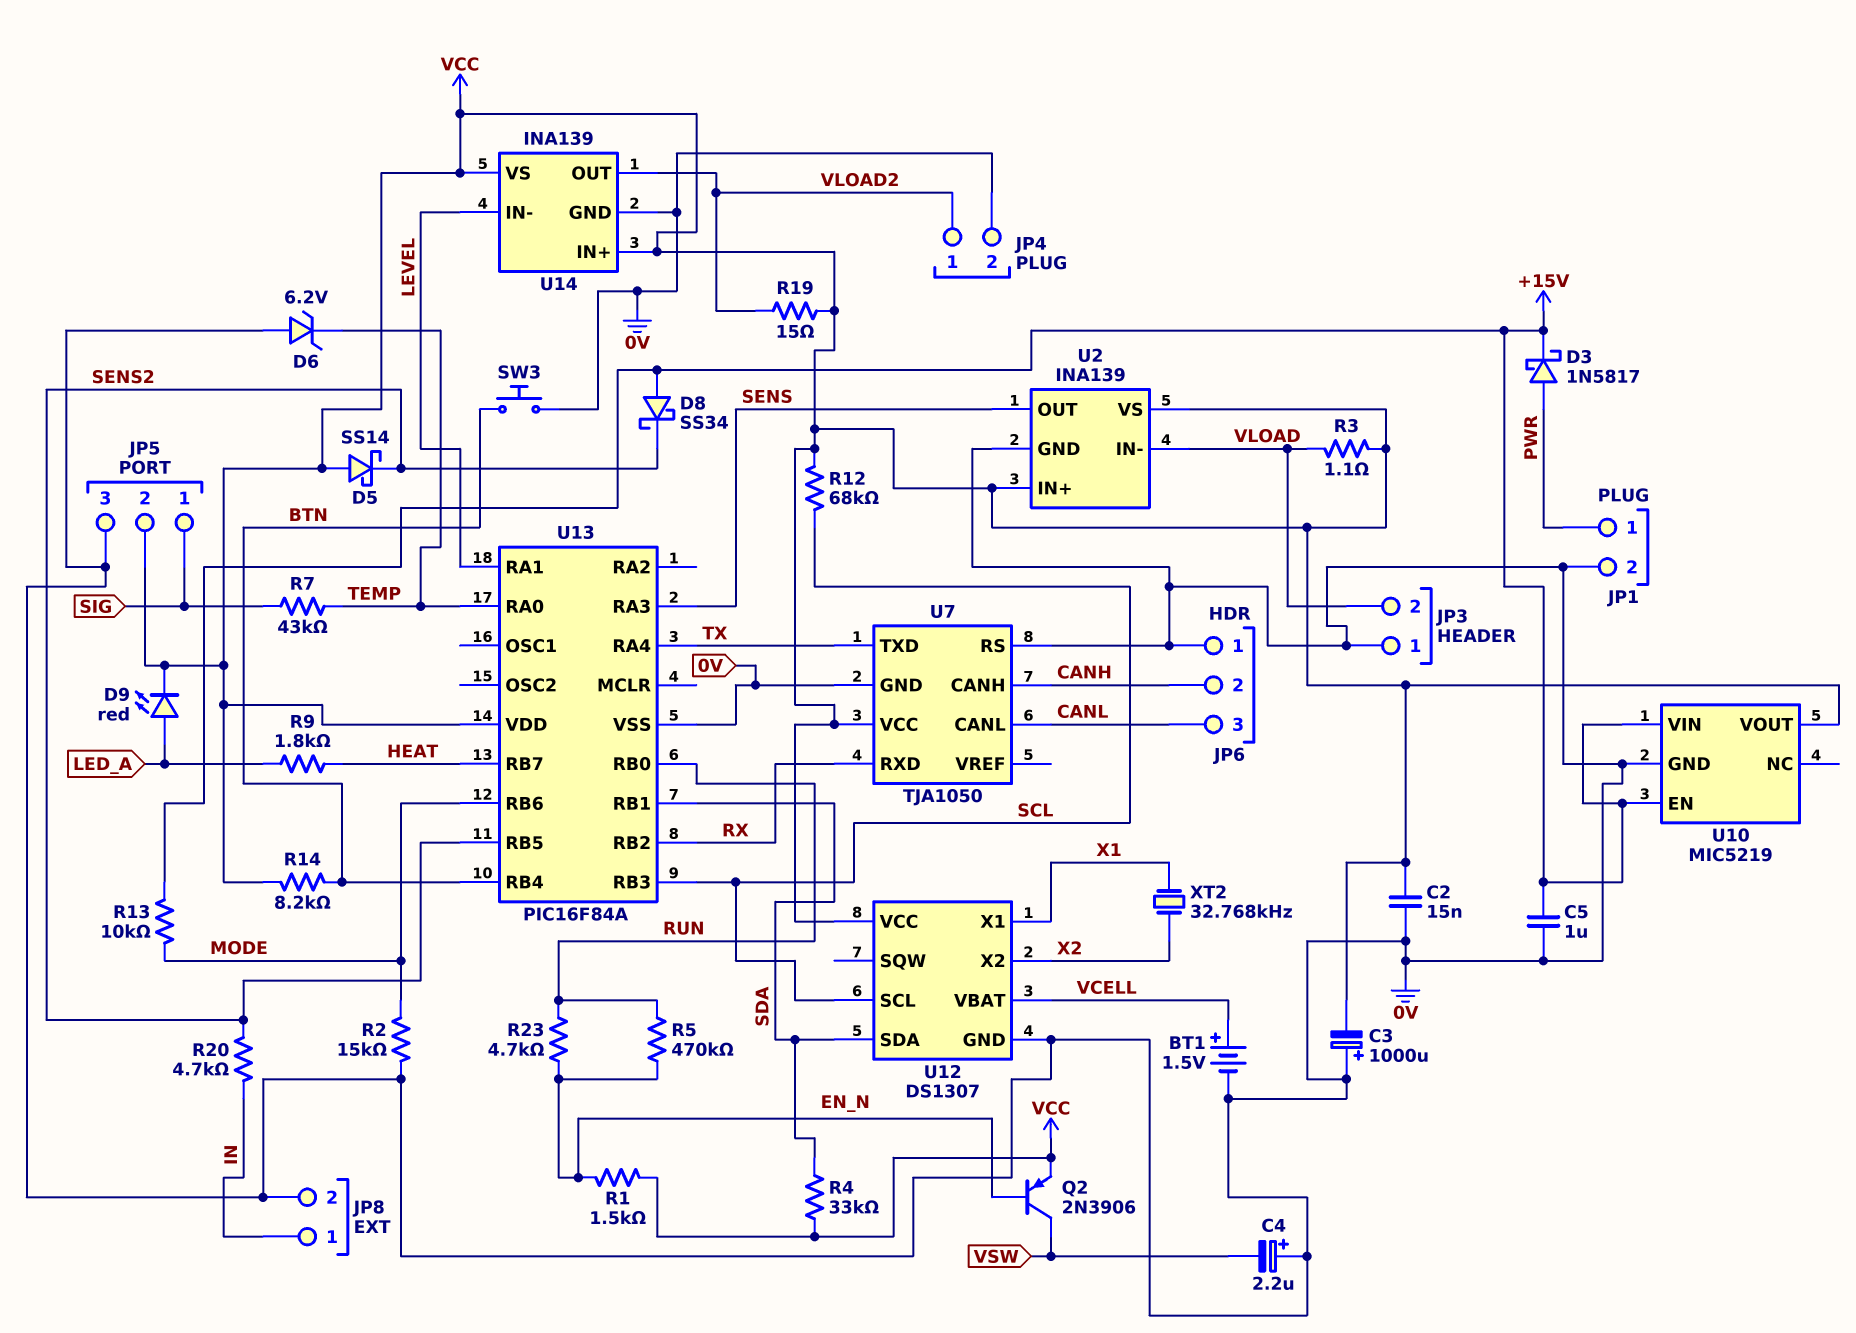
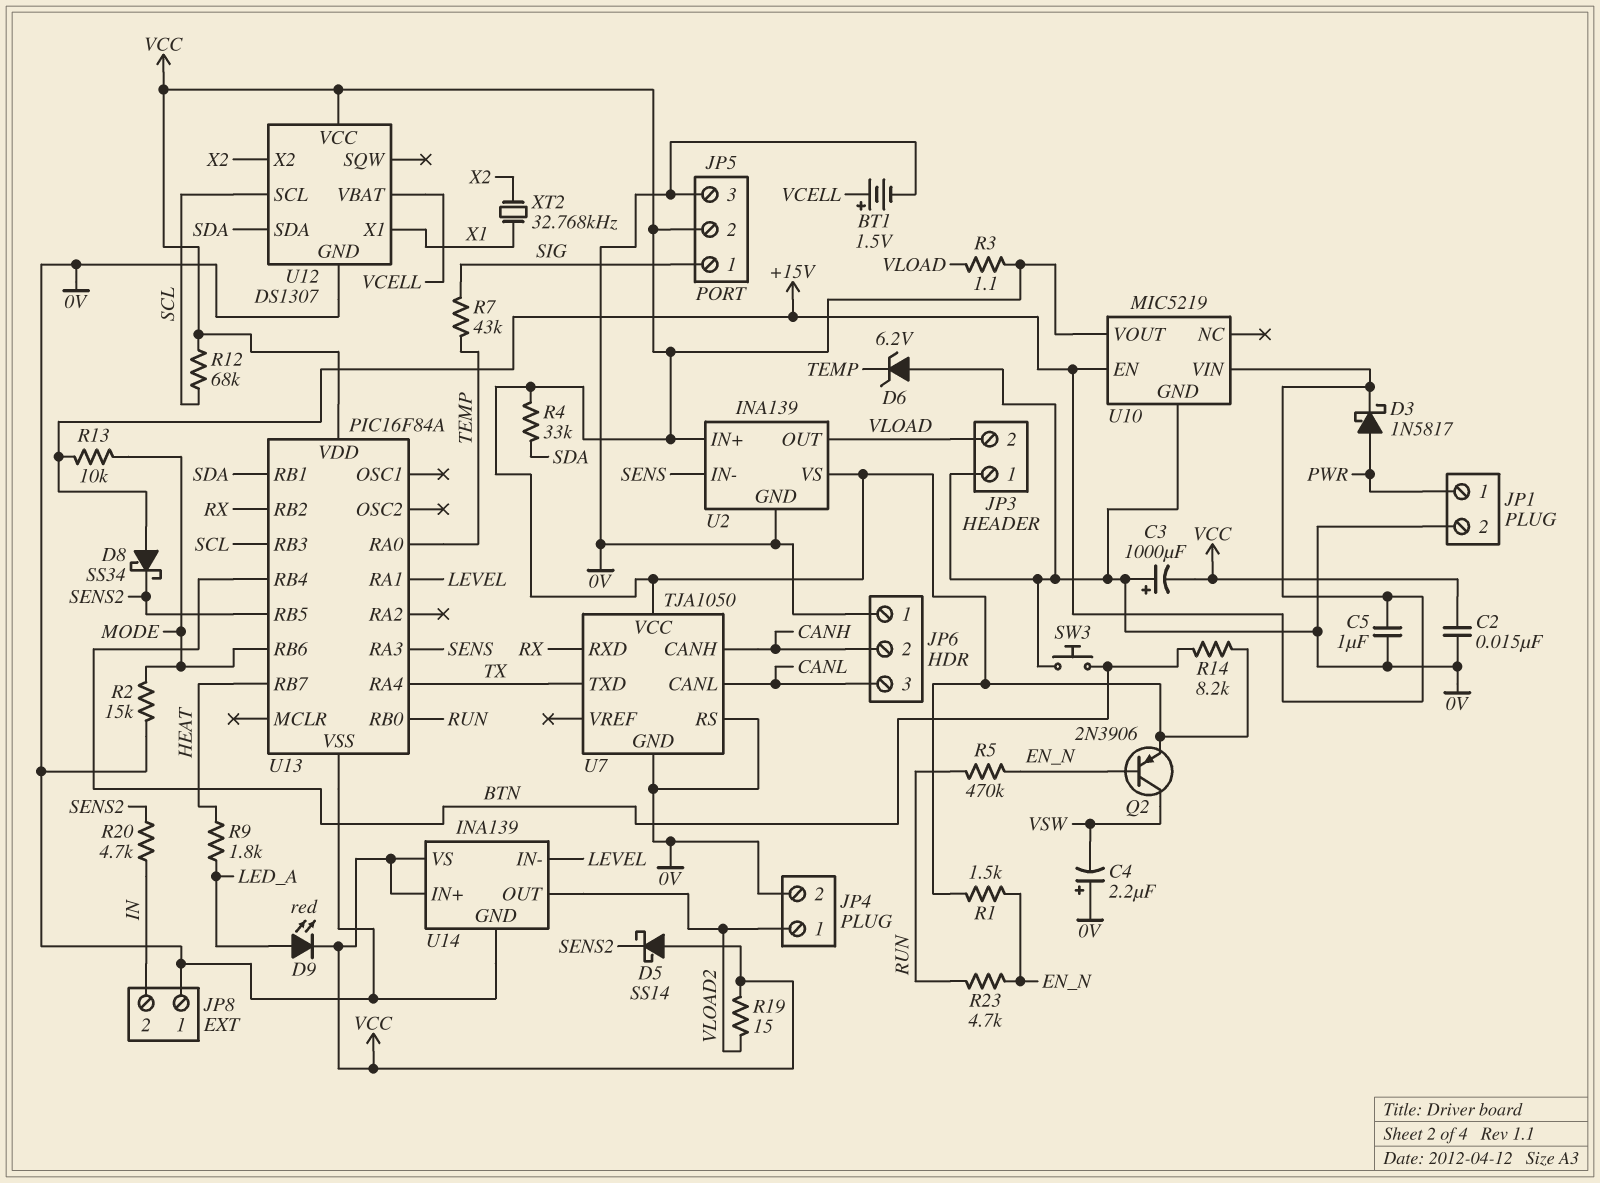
JP8 pin 1: IN -> 0V
JP8 pin 2: 0V -> IN
U2 pin IN-: VLOAD -> SENS
U2 pin OUT: SENS -> VLOAD

